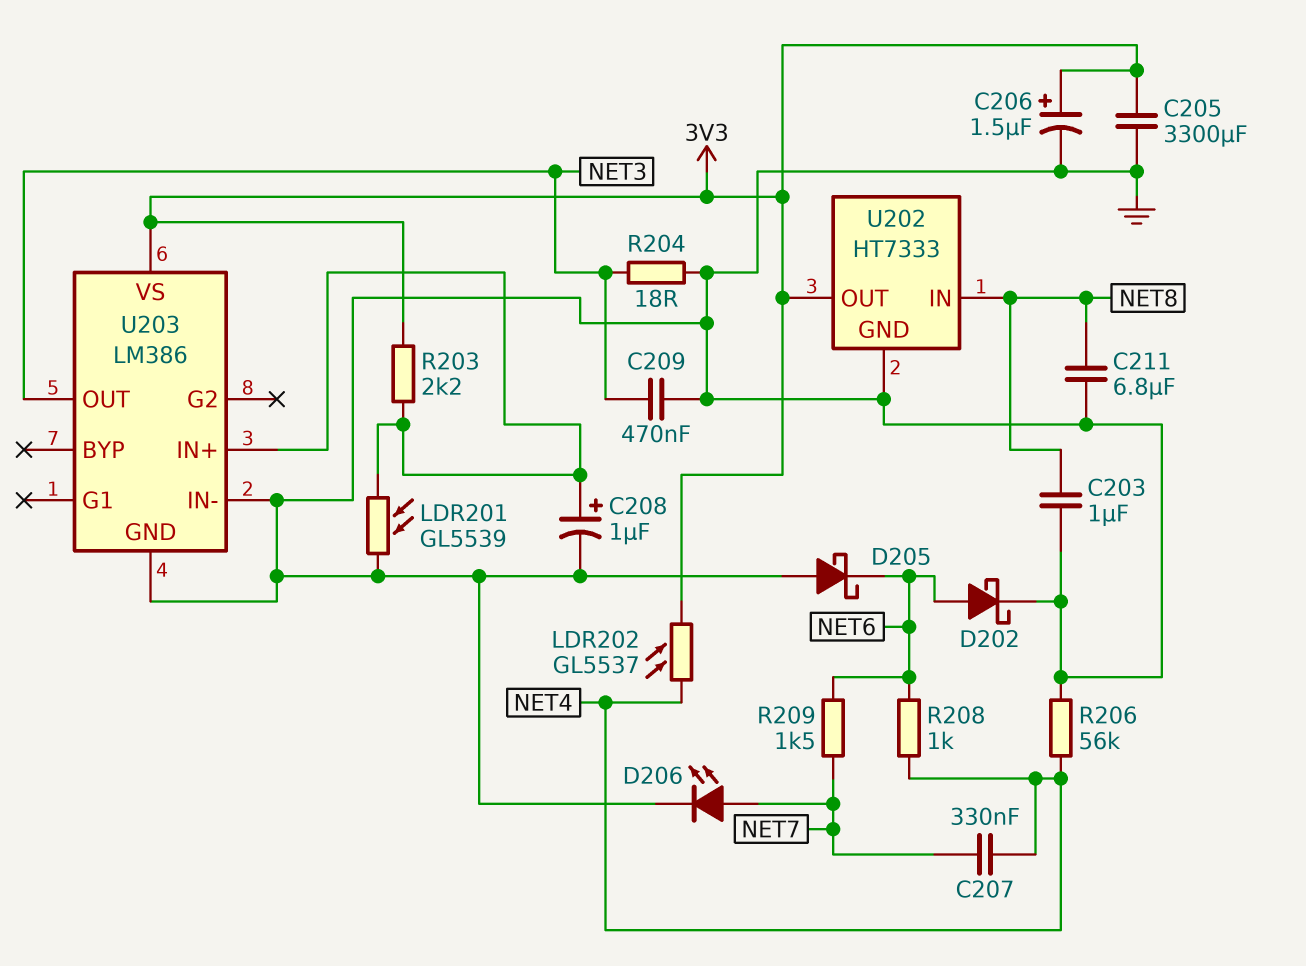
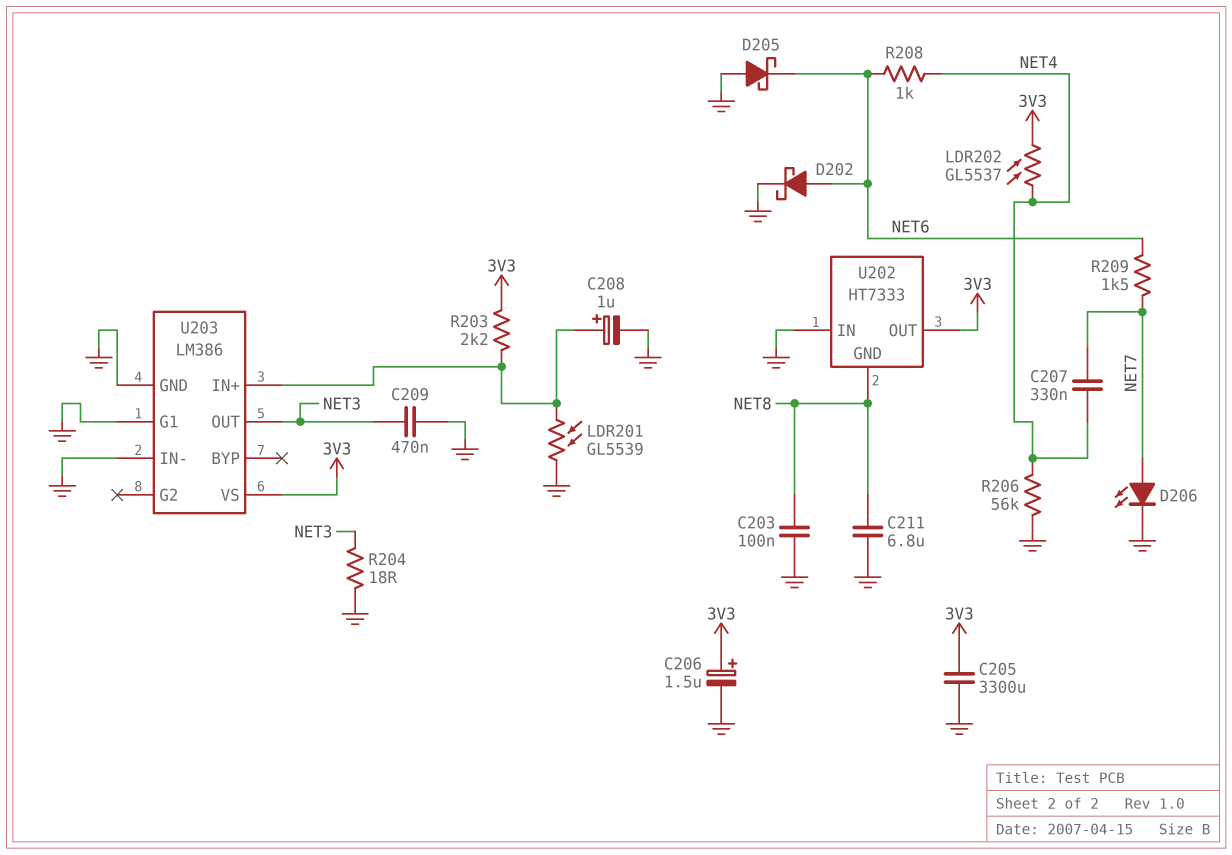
C203: 1uF (GND, NET8) -> 100nF (GND, NET8)
U202 pin GND: GND -> NET8
U202 pin IN: NET8 -> GND
U203 pin G1: none -> GND

